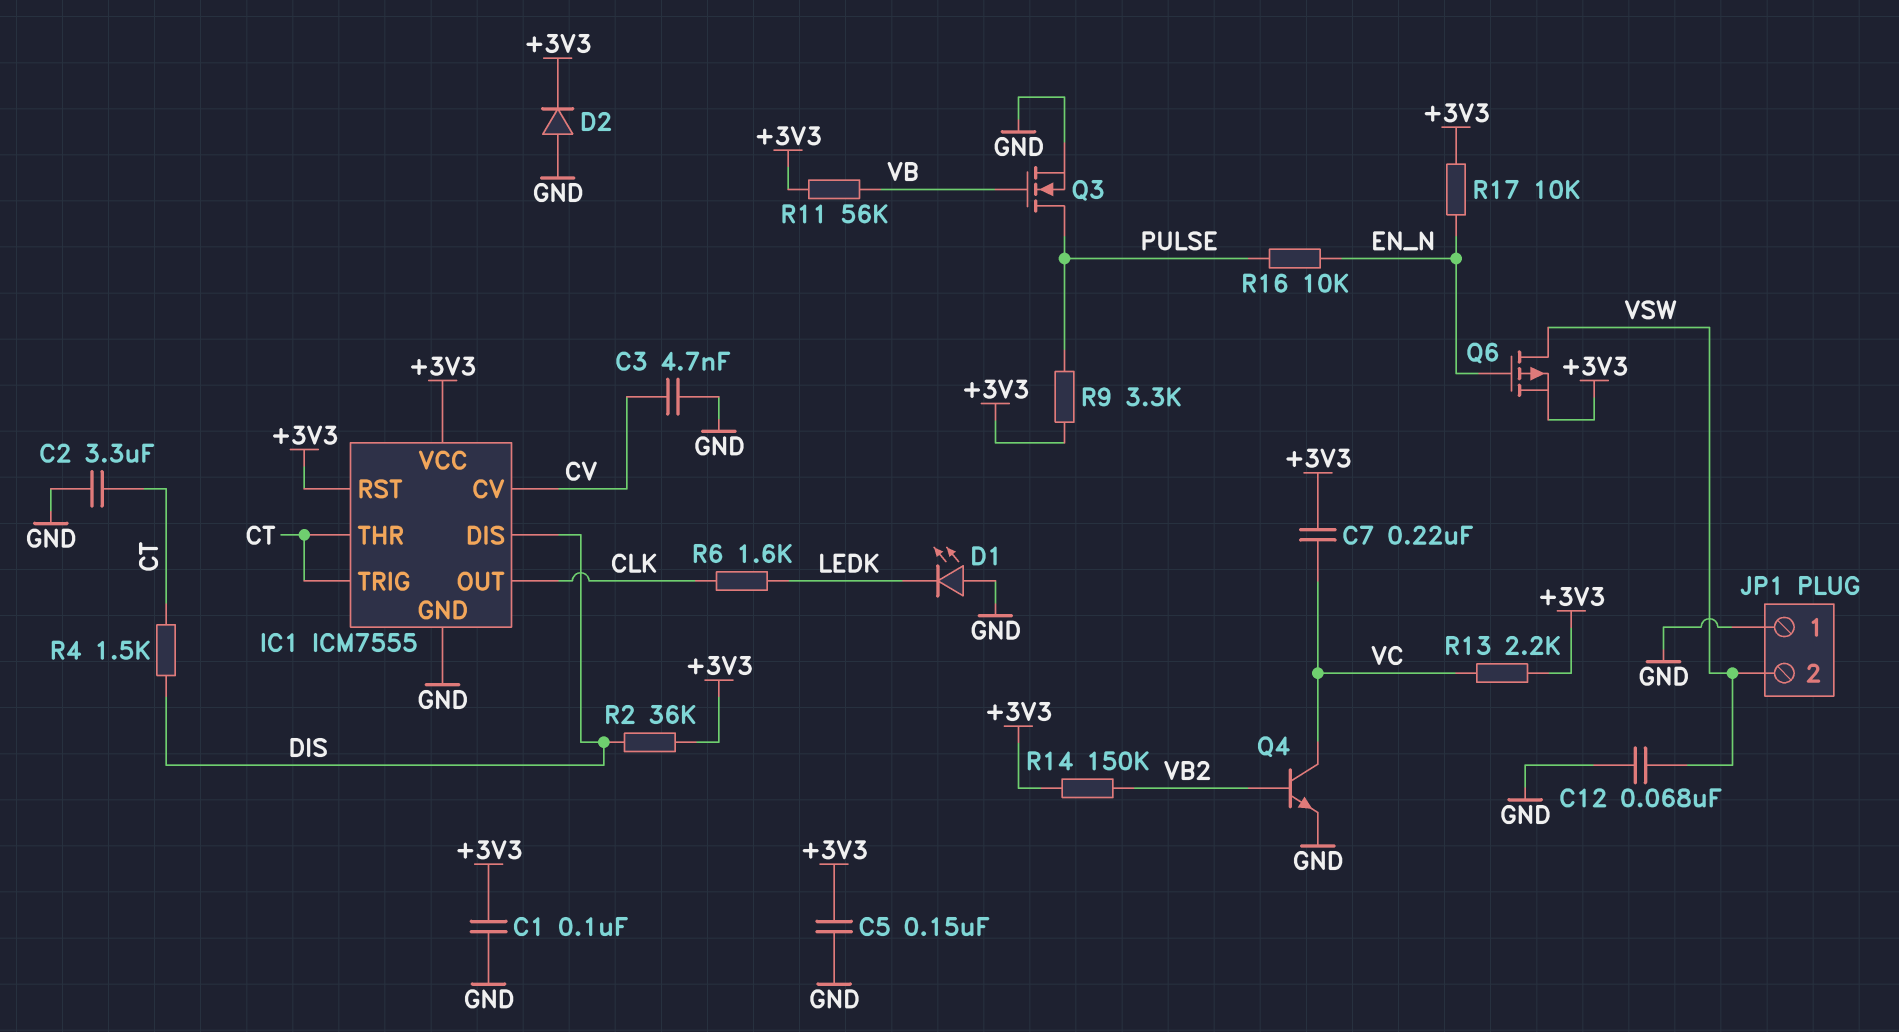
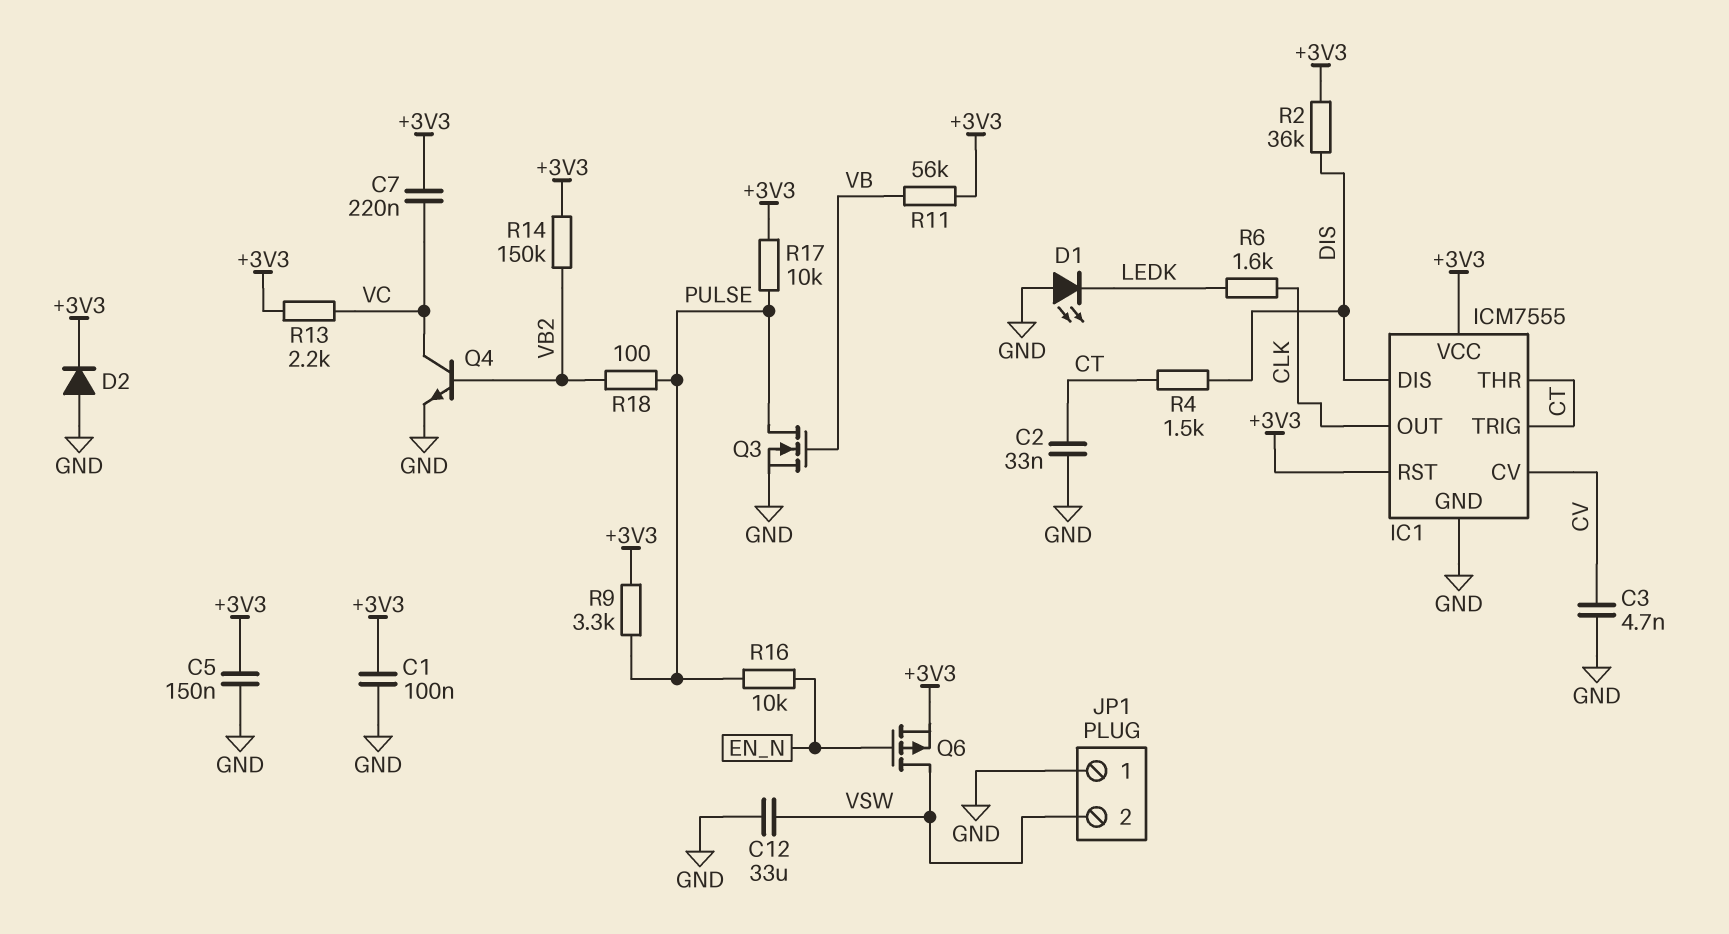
C2: 3.3uF (CT, GND) -> 33nF (CT, GND)
C12: 68nF (GND, VSW) -> 33uF (GND, VSW)
R17: 10k (+3V3, EN_N) -> 10k (+3V3, PULSE)
R18: none -> 100 (PULSE, VB2)

